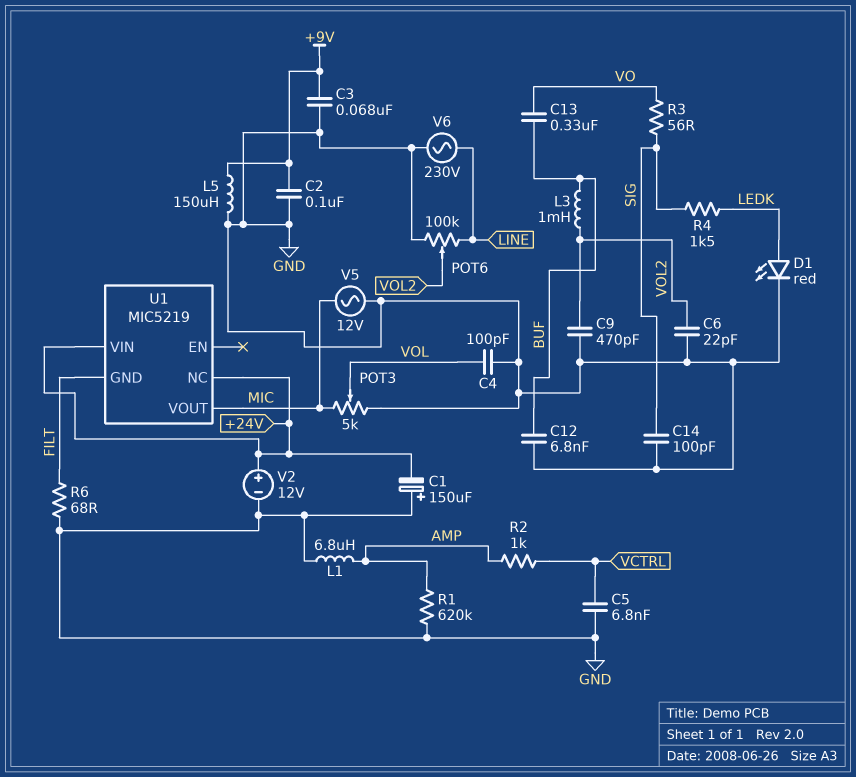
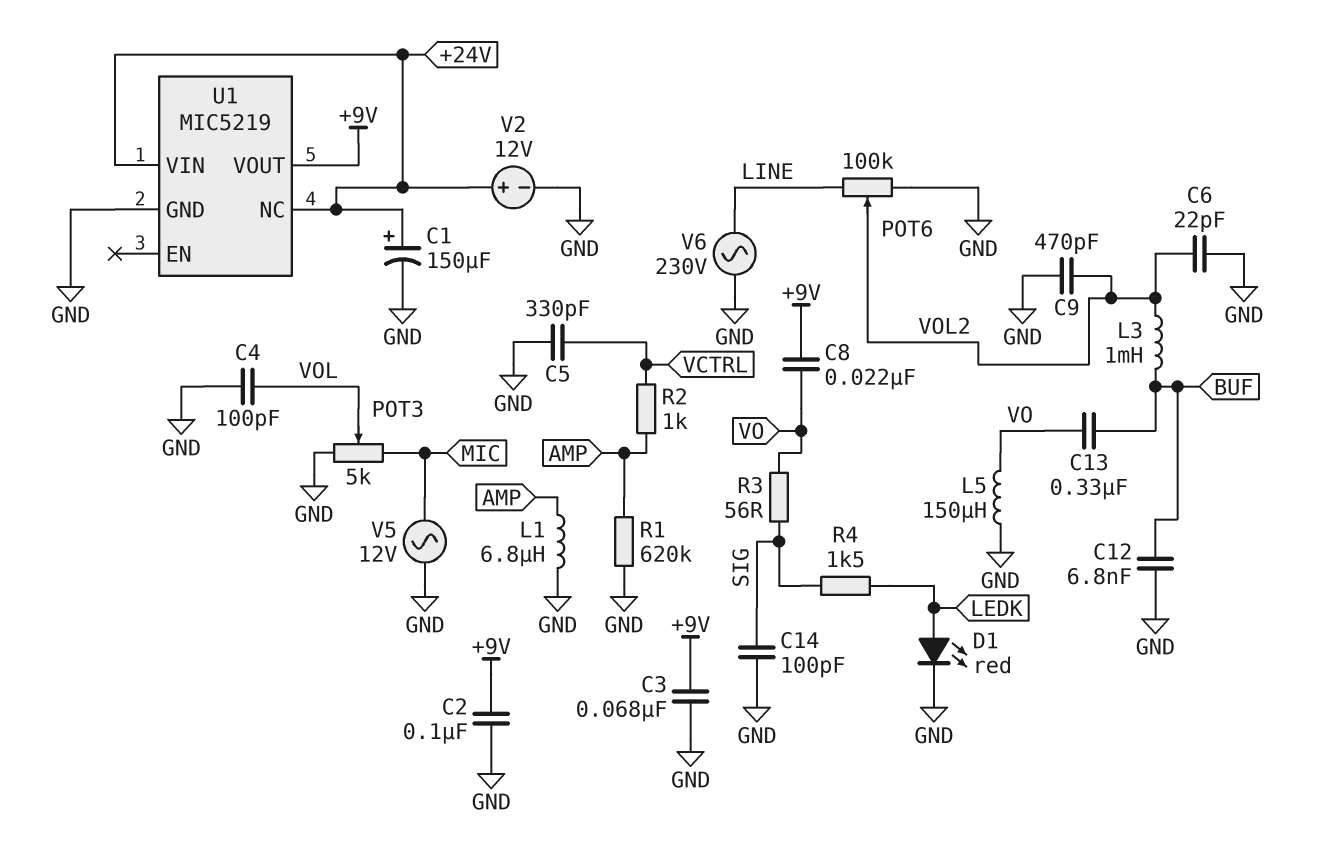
C1: 150uF (plus GND, minus +24V) -> 150uF (plus +24V, minus GND)
C5: 6.8nF (GND, VCTRL) -> 330pF (GND, VCTRL)
C8: none -> 22nF (+9V, VO)
L5: 150uH (+9V, GND) -> 150uH (GND, VO)
R6: 68 (FILT, GND) -> none
U1 pin GND: FILT -> GND
U1 pin VOUT: MIC -> +9V

